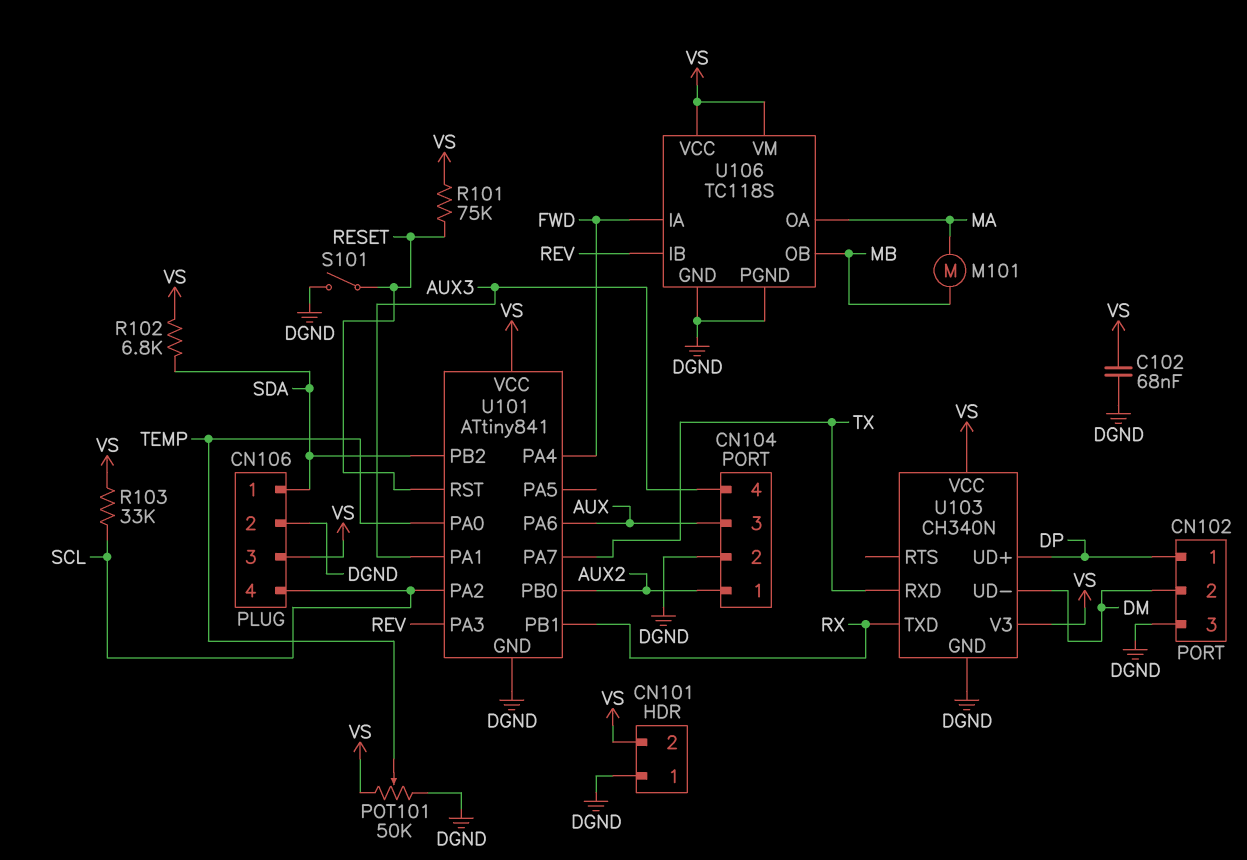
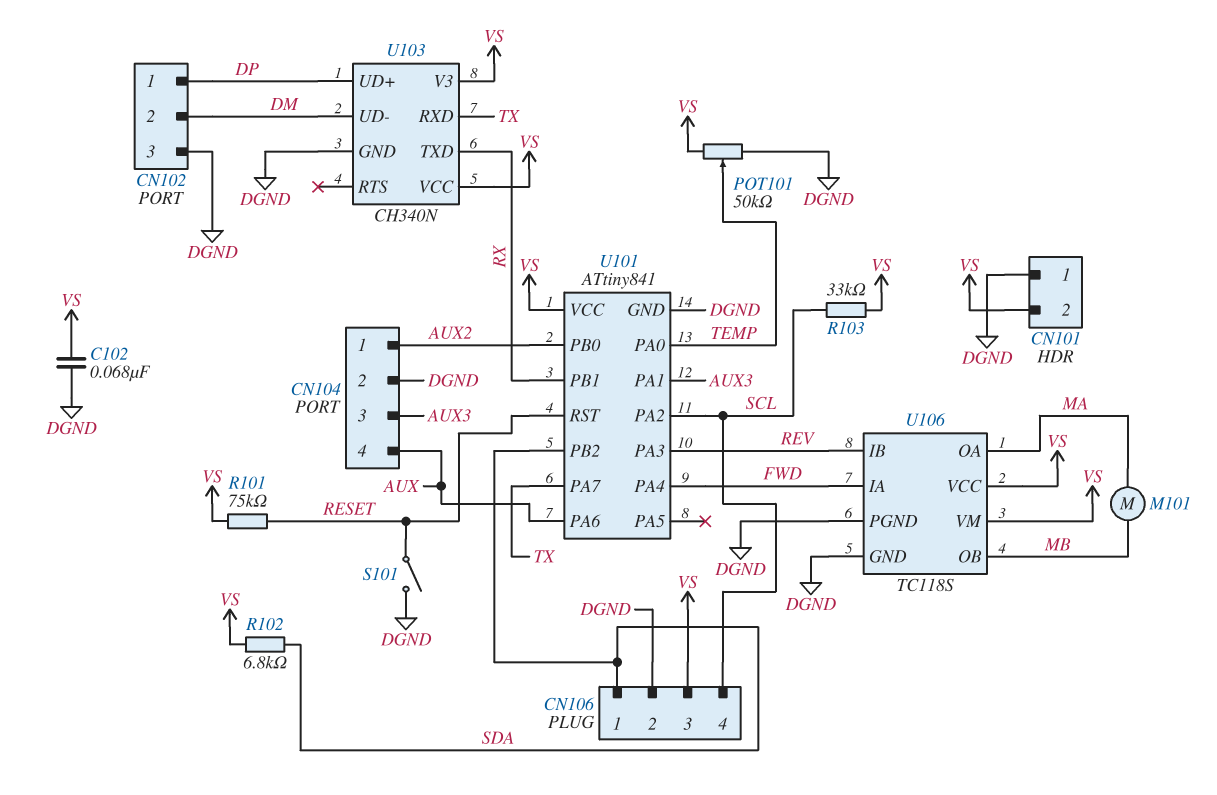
CN104 pin 3: AUX -> AUX3
CN104 pin 4: AUX3 -> AUX

